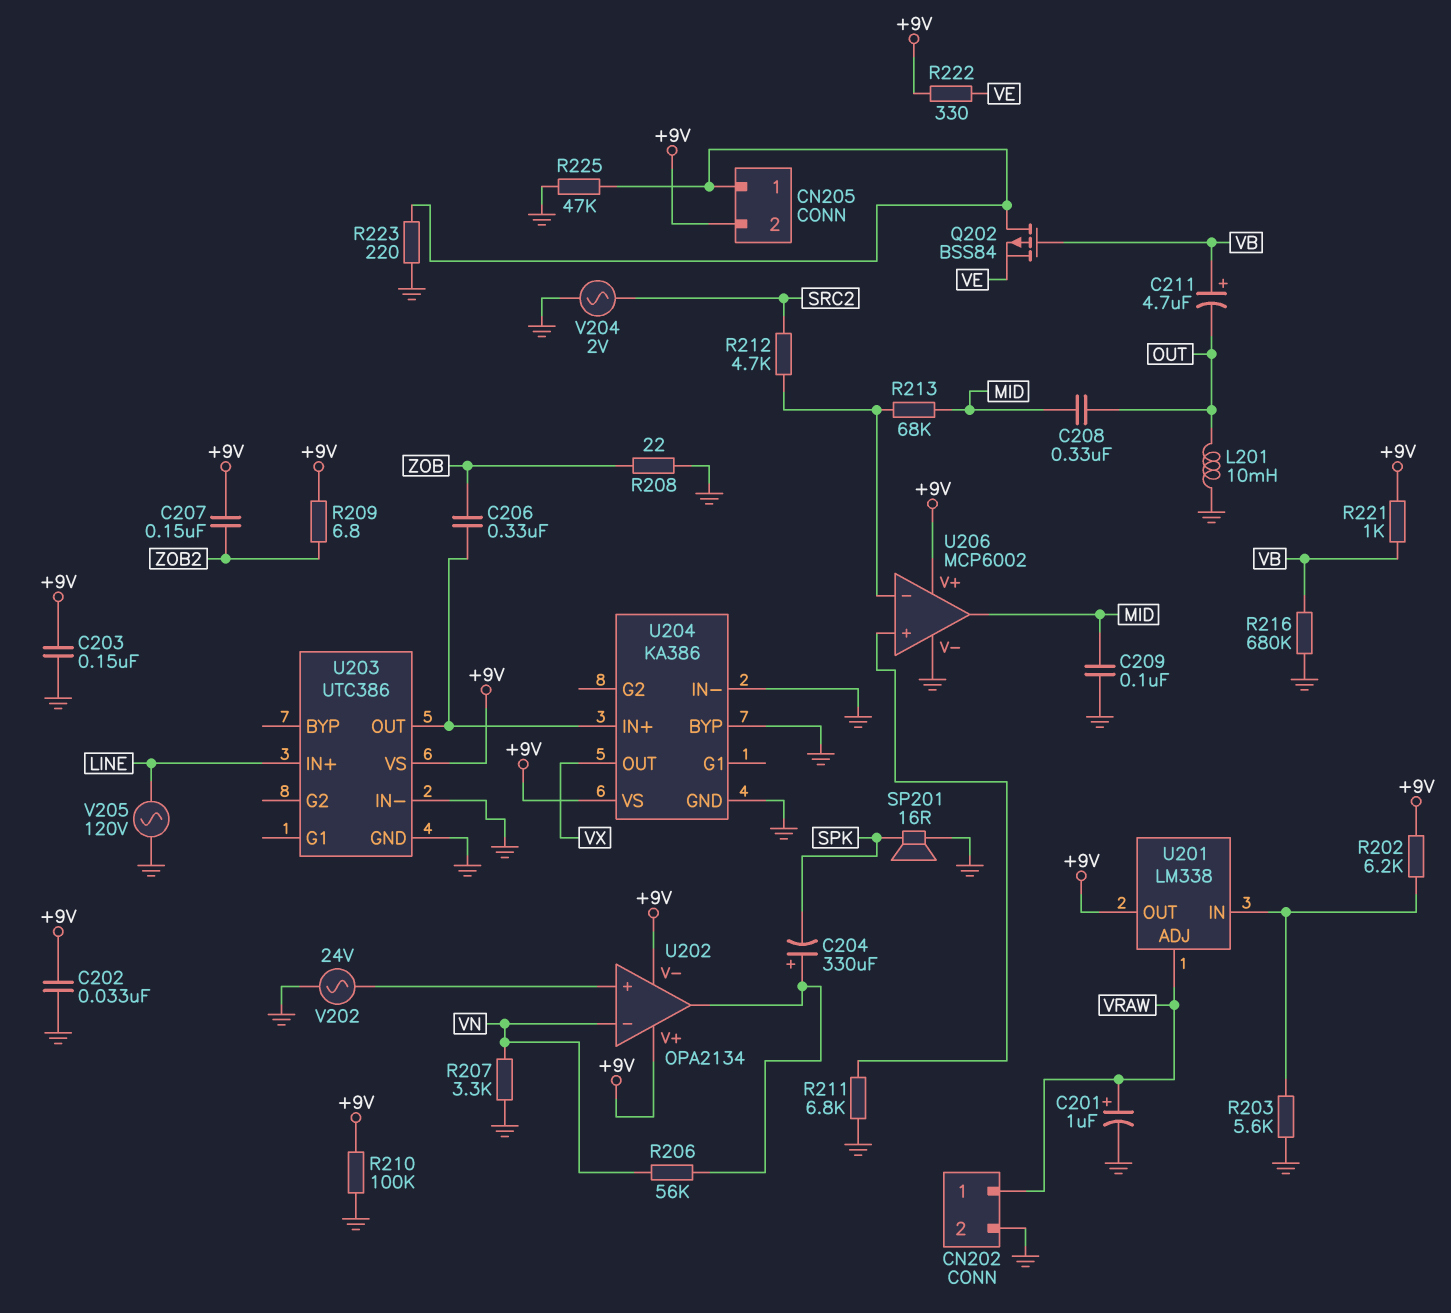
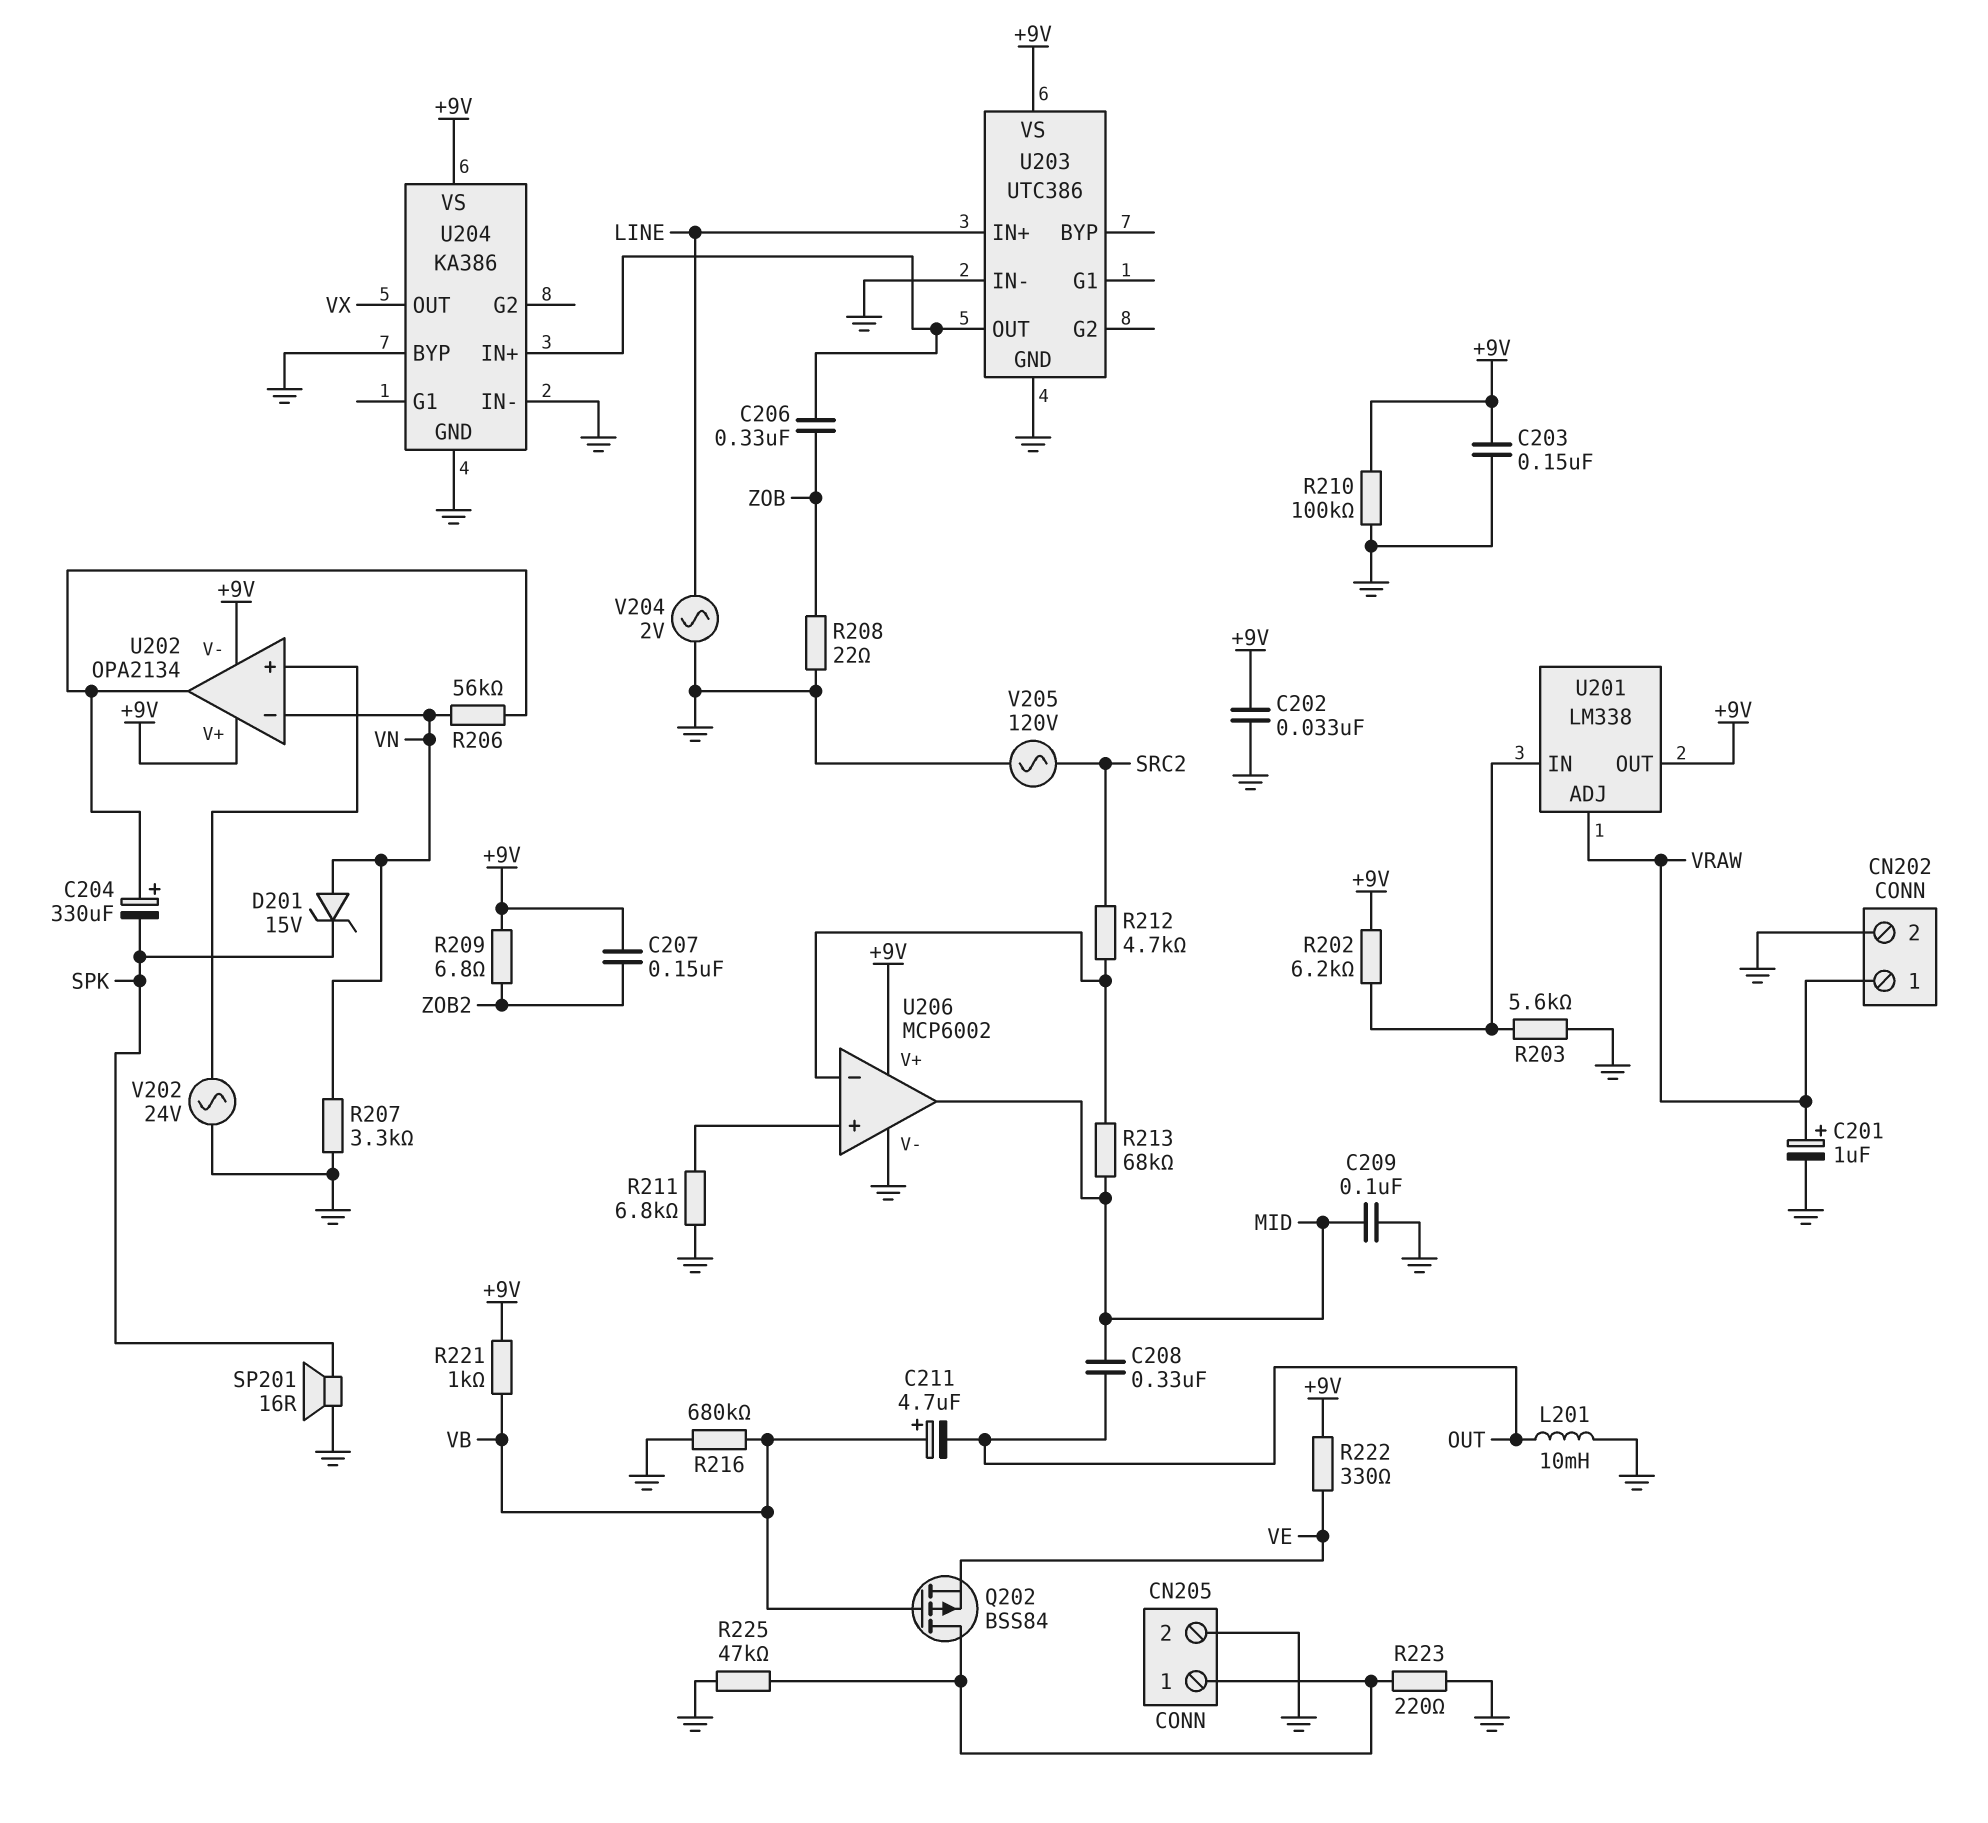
CN205 pin 2: +9V -> GND
D201: none -> zener 15V (A VN, K SPK)
V204: AC 2V (GND, SRC2) -> AC 2V (GND, LINE)
V205: AC 120V (GND, LINE) -> AC 120V (GND, SRC2)

